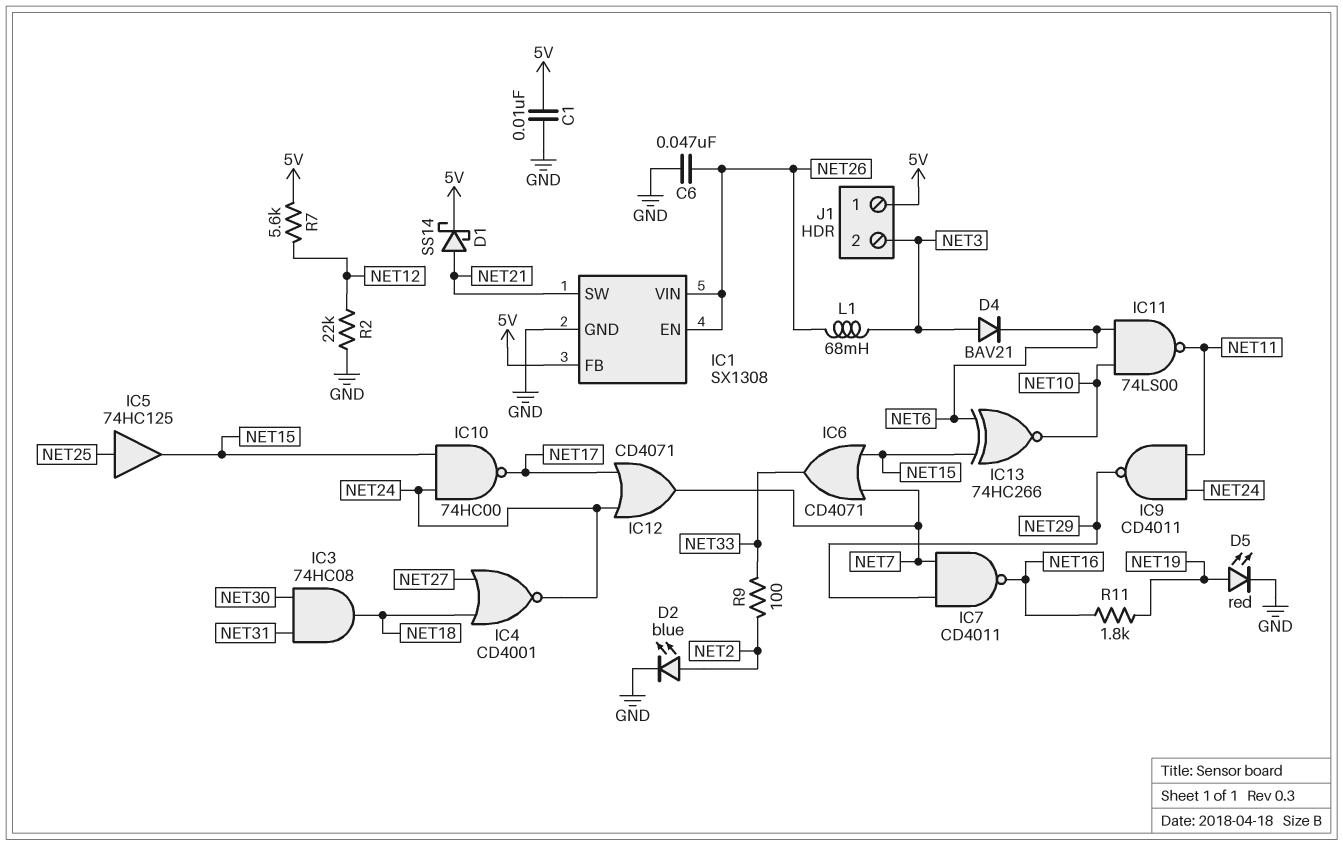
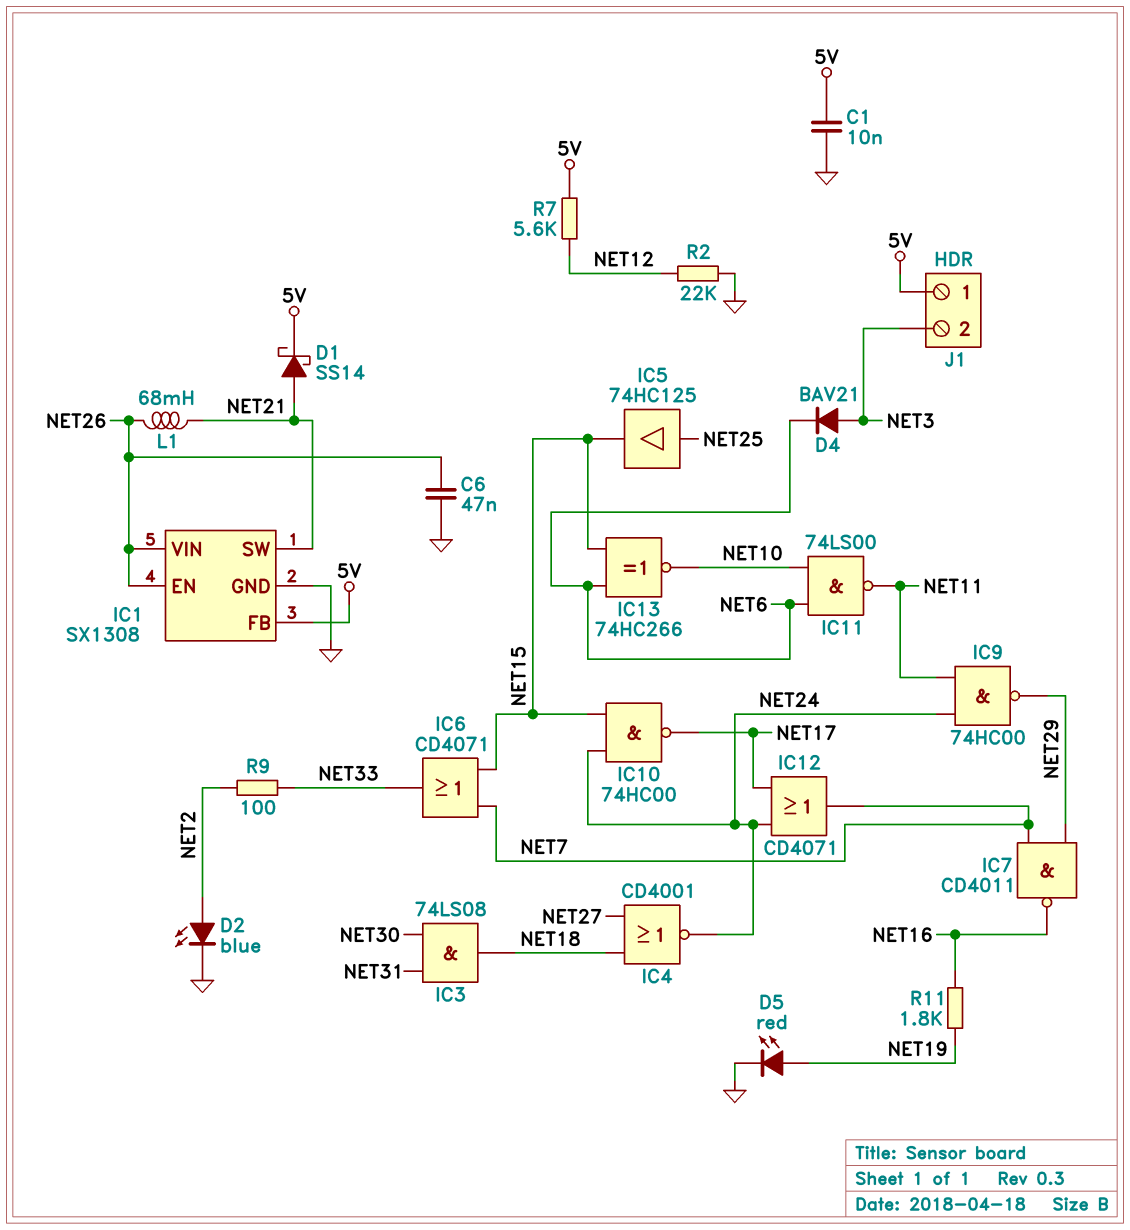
IC3: AND 74HC08 (in NET30, in NET31, out NET18) -> AND 74LS08 (in NET30, in NET31, out NET18)
IC9: NAND CD4011 (in NET11, in NET24, out NET29) -> NAND 74HC00 (in NET11, in NET24, out NET29)
L1: 68mH (NET3, NET26) -> 68mH (NET21, NET26)

